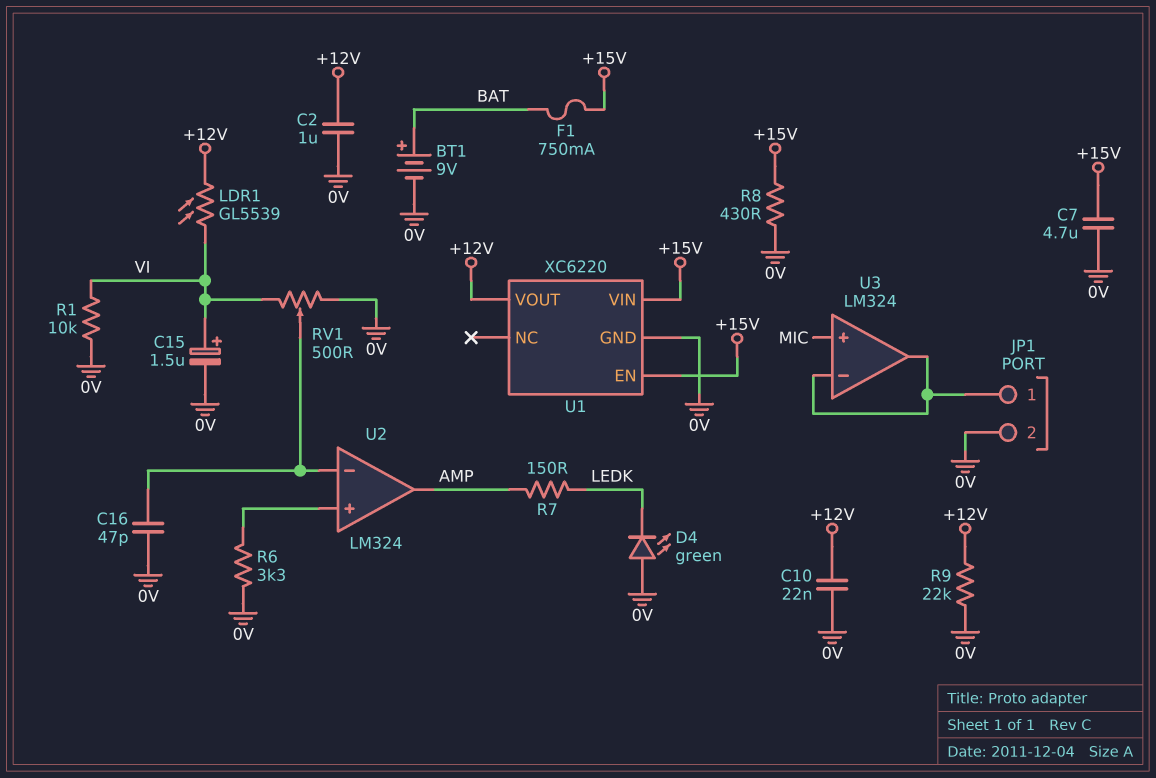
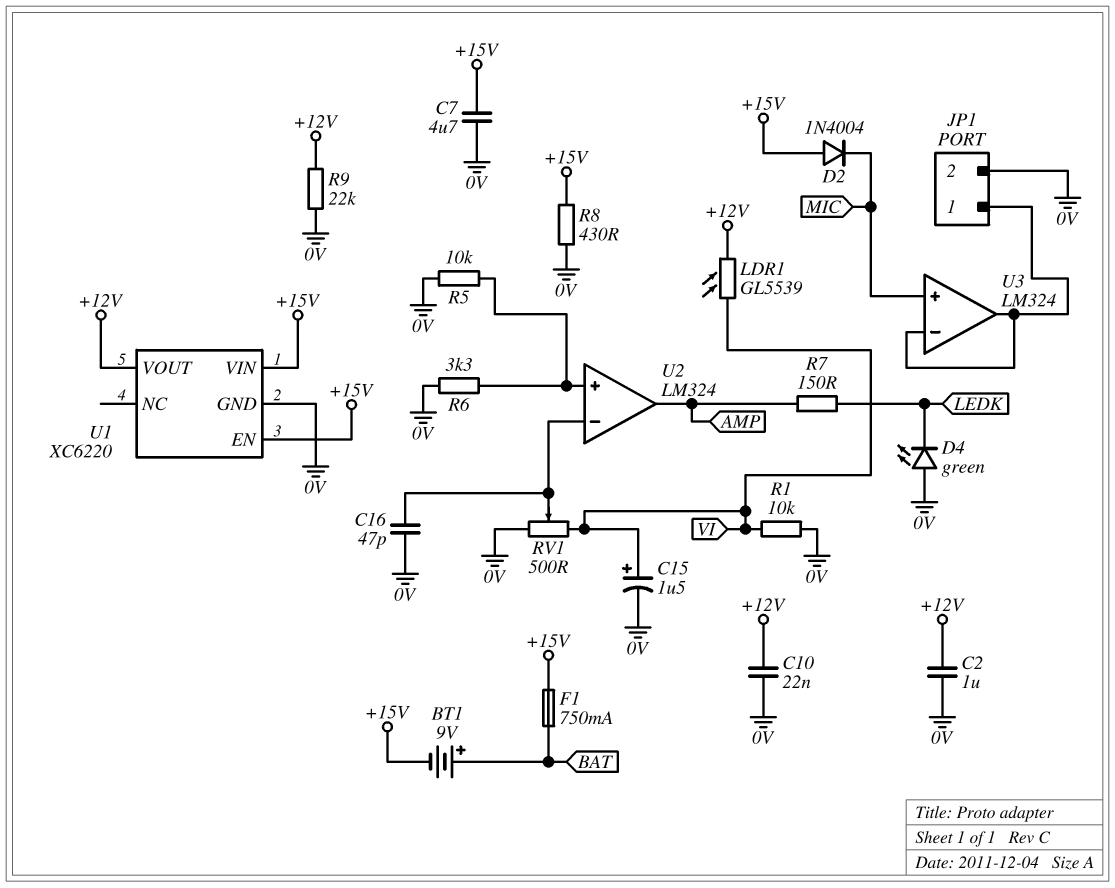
BT1: 9V (plus BAT, minus 0V) -> 9V (plus BAT, minus +15V)
D2: none -> diode 1N4004 (A +15V, K MIC)
R5: none -> 10k (0V, U2/in+)

